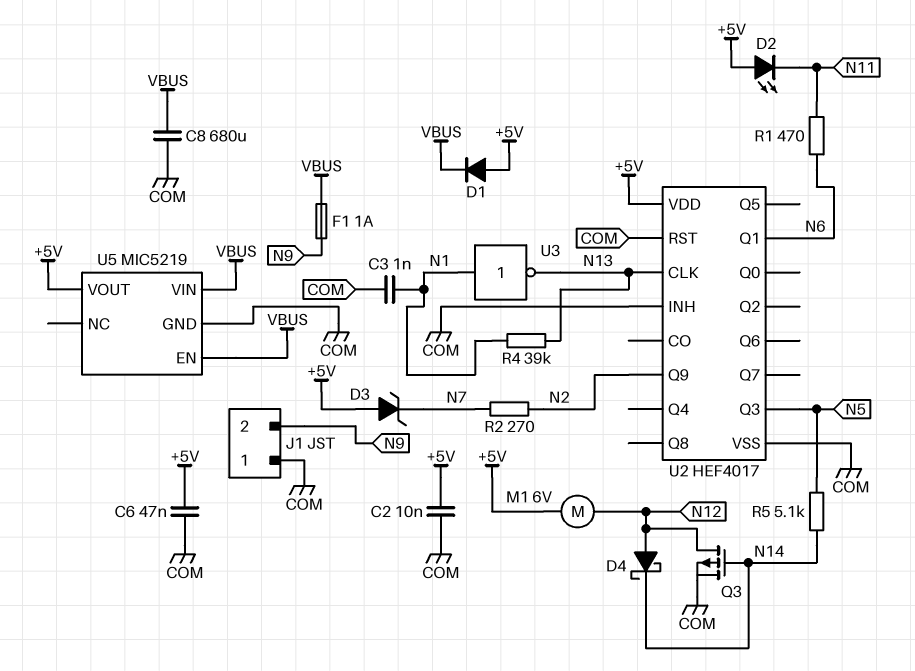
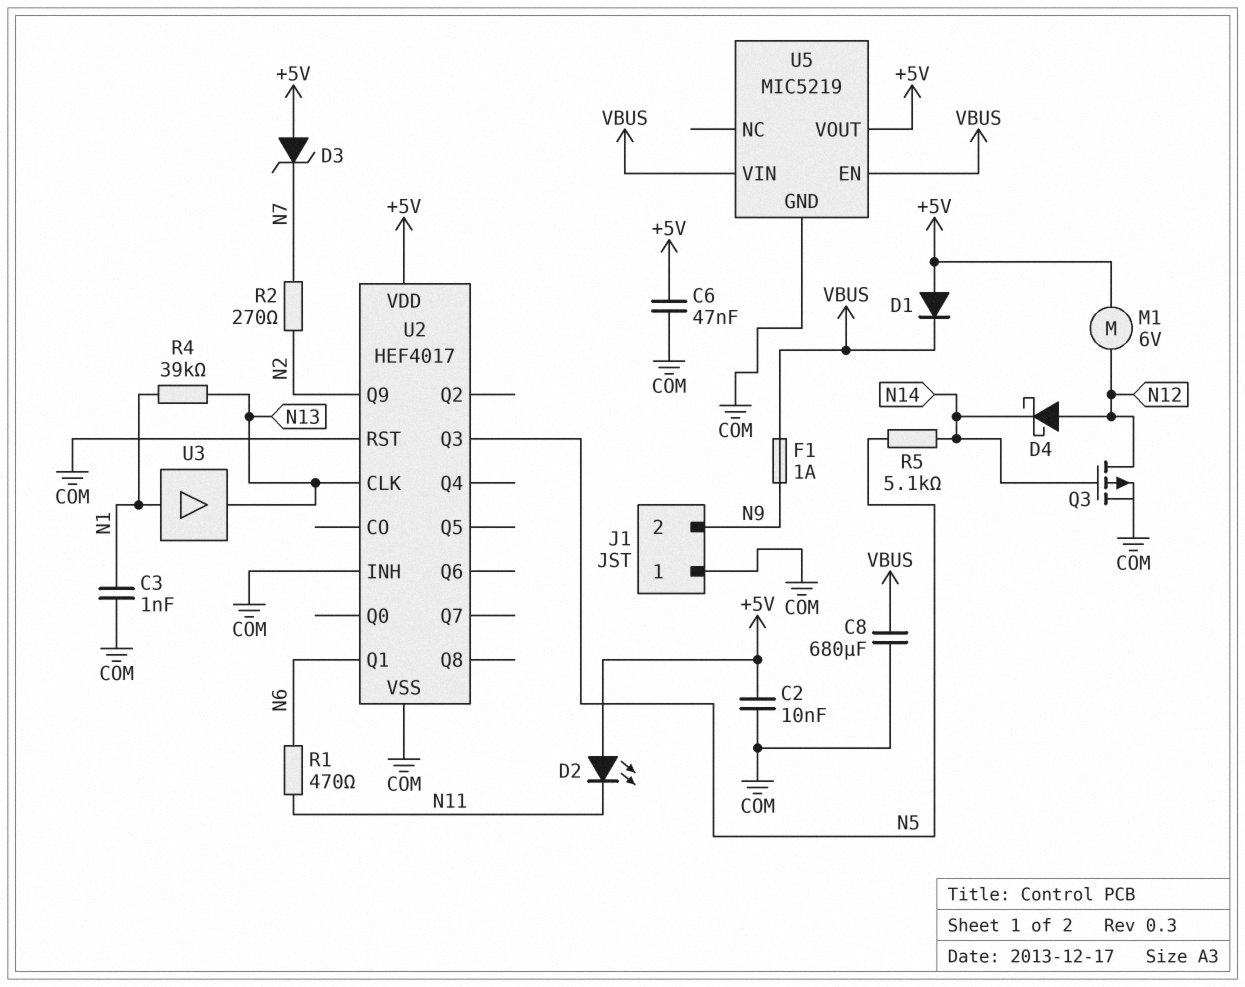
U3: NOT (in N1, out N13) -> buffer (in N1, out N13)

